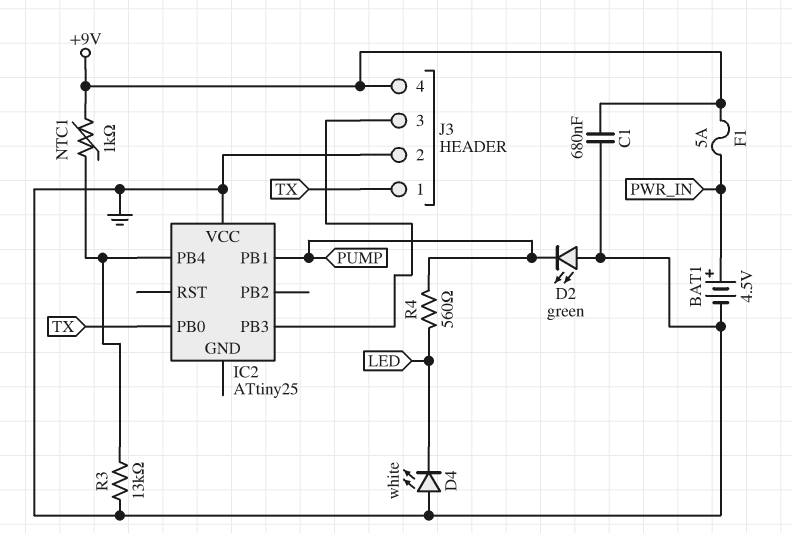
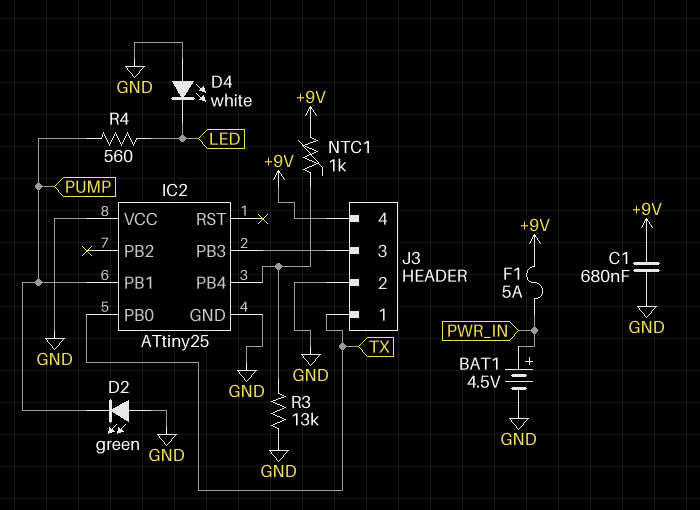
IC2 pin GND: none -> GND

